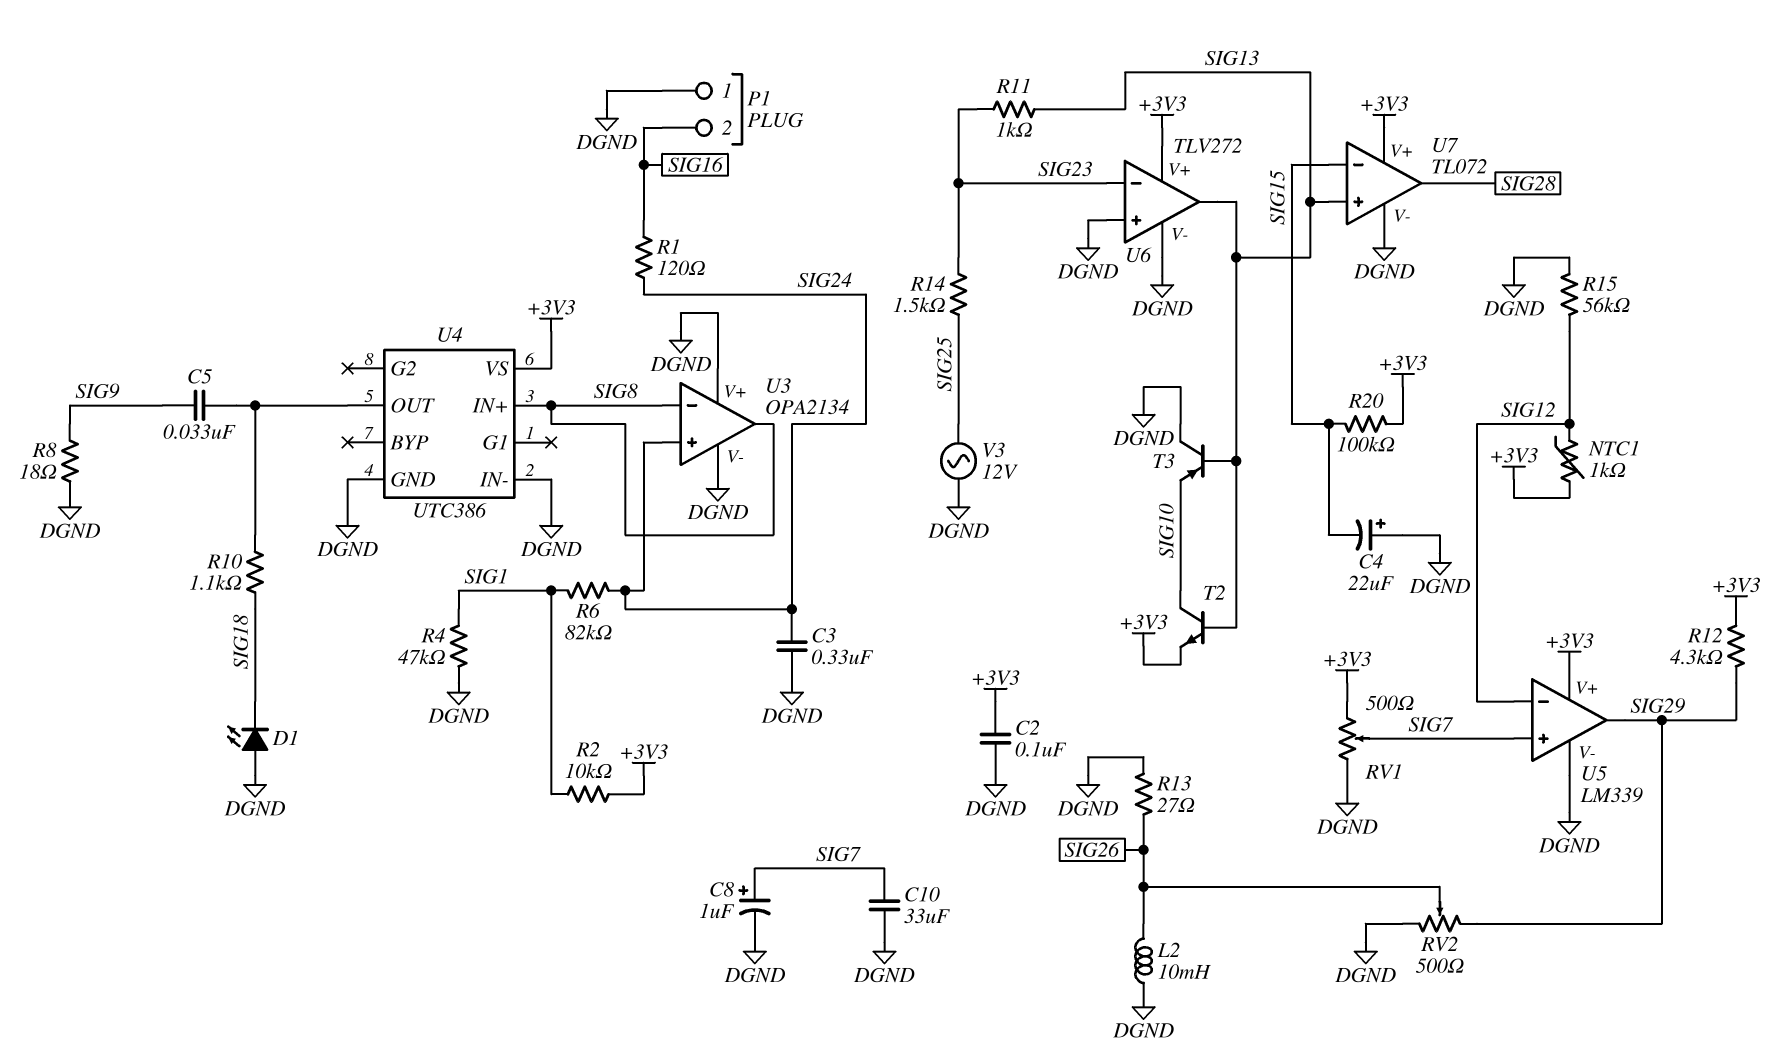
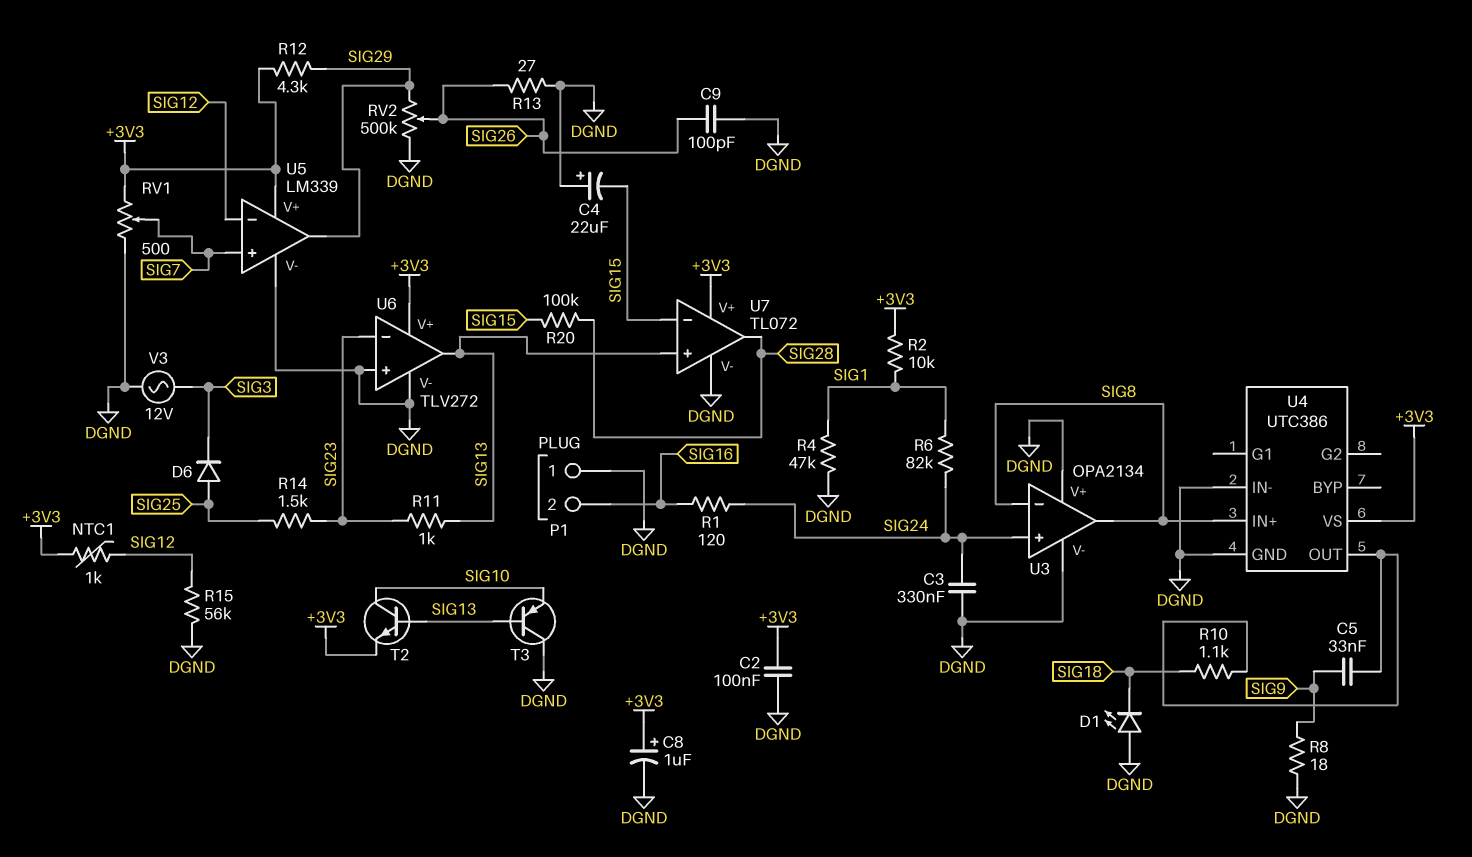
C8: 1uF (plus SIG7, minus DGND) -> 1uF (plus +3V3, minus DGND)
C9: none -> 100pF (DGND, SIG26)
C10: 33uF (DGND, SIG7) -> none
D6: none -> diode (A SIG25, K SIG3)
L2: 10mH (DGND, SIG26) -> none
R20: 100k (+3V3, SIG15) -> 100k (SIG15, SIG28)
RV2: 500 (DGND, SIG29, wiper SIG26) -> 500k (DGND, SIG29, wiper SIG26)
V3: AC 12V (DGND, SIG25) -> AC 12V (DGND, SIG3)

